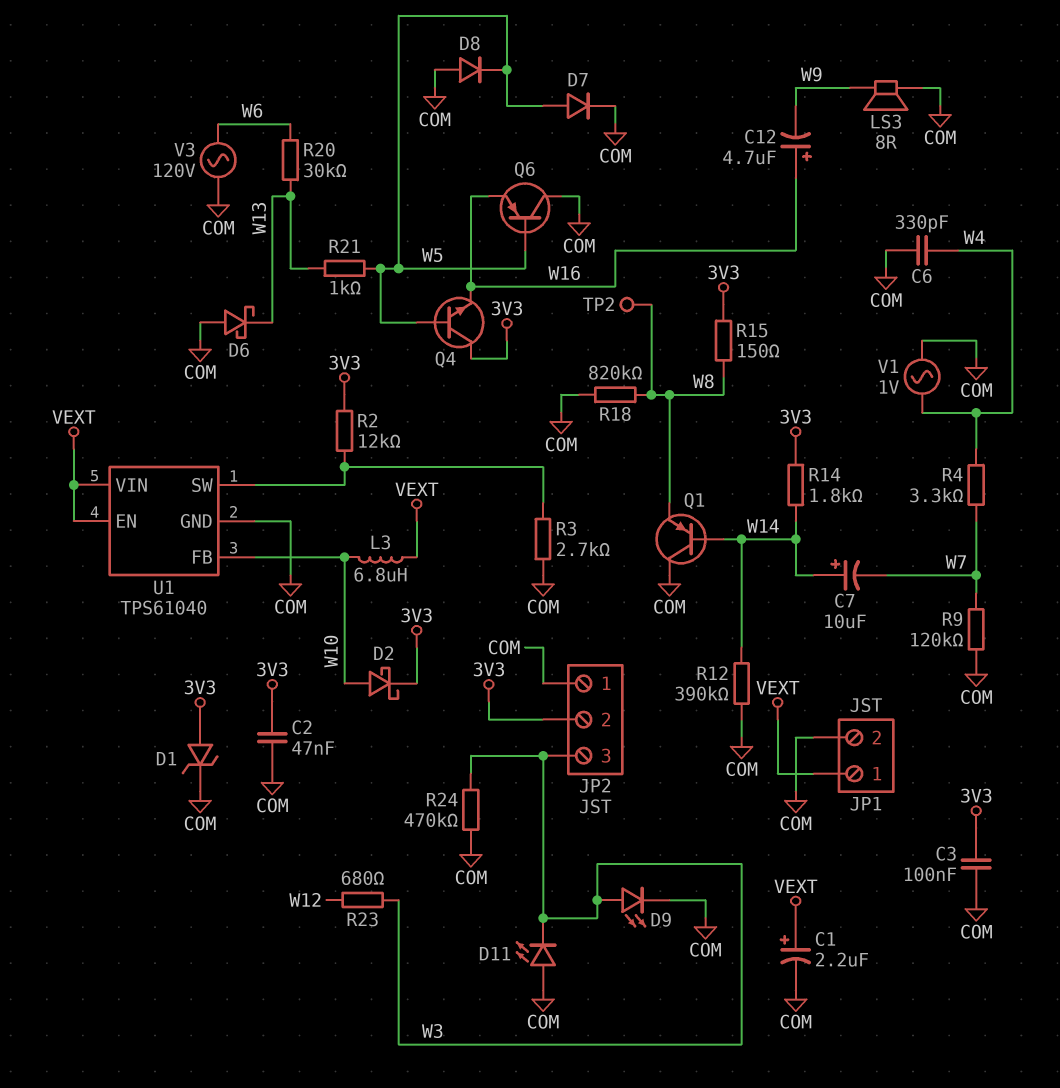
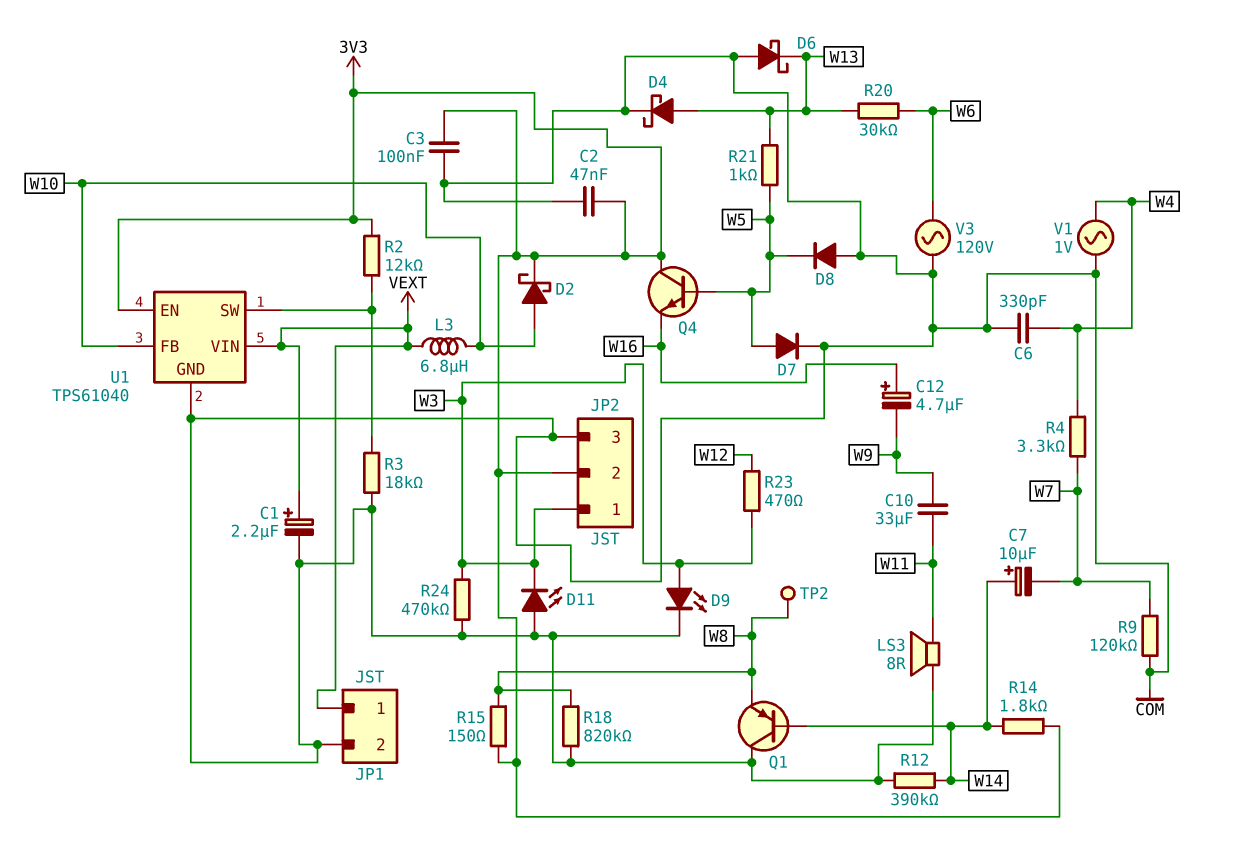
C10: none -> 33uF (W9, W11)
D1: zener (A 3V3, K COM) -> none
D4: none -> schottky (A W13, K COM)
JP2 pin 1: COM -> W3
JP2 pin 3: W3 -> COM
LS3: speaker 8R (COM, W9) -> speaker 8R (COM, W11)
Q6: PNP (B W5, C COM, E W16) -> none
R3: 2.7k (COM, U1/SW) -> 18k (COM, U1/SW)
R23: 680 (W3, W12) -> 470 (W3, W12)
U1 pin EN: VEXT -> 3V3

